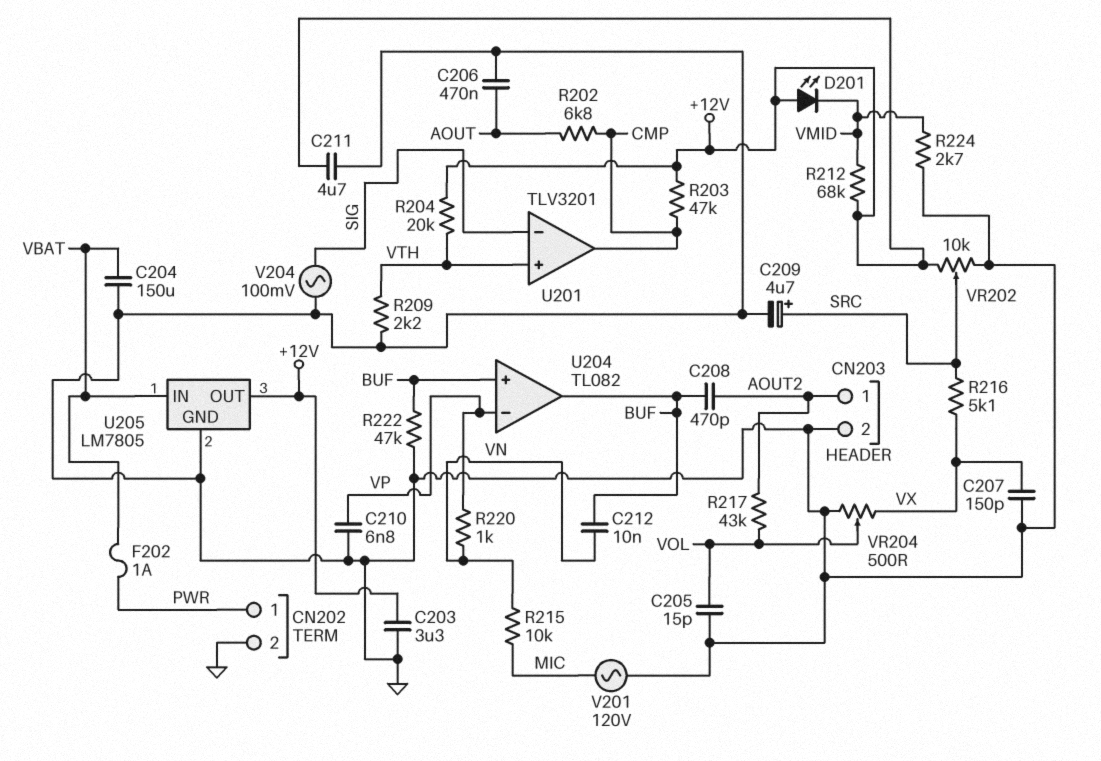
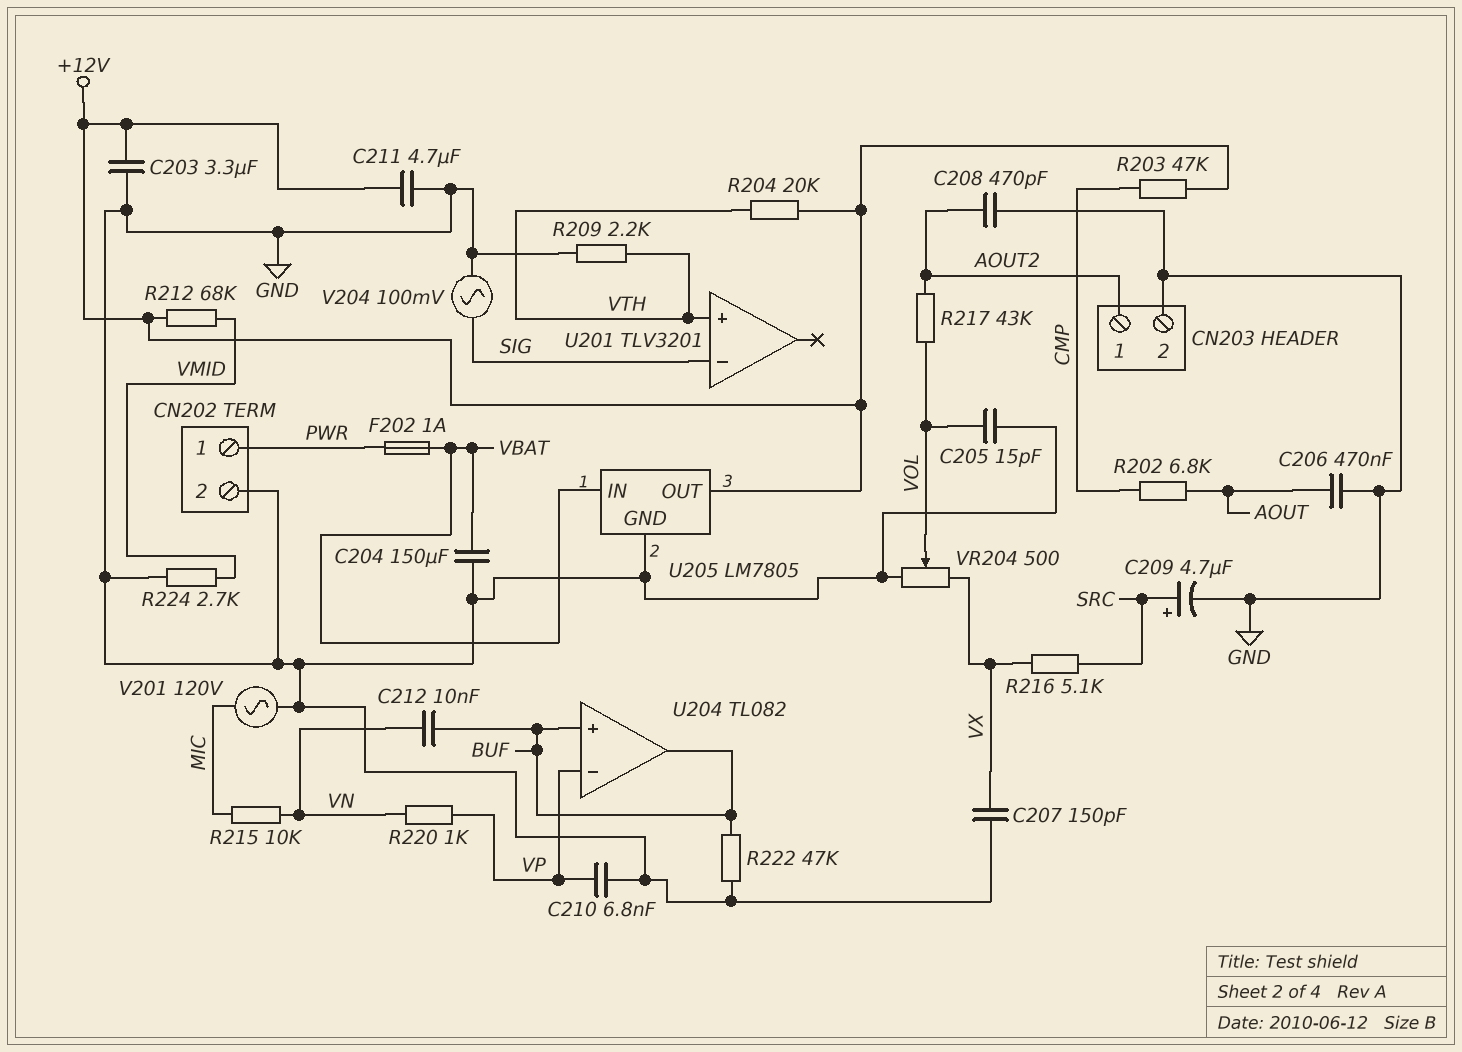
C208: 470pF (AOUT2, BUF) -> 470pF (AOUT2, GND)
D201: LED (A +12V, K VMID) -> none
U201 pin out: CMP -> none
VR202: 10k (+12V, GND, wiper SRC) -> none

